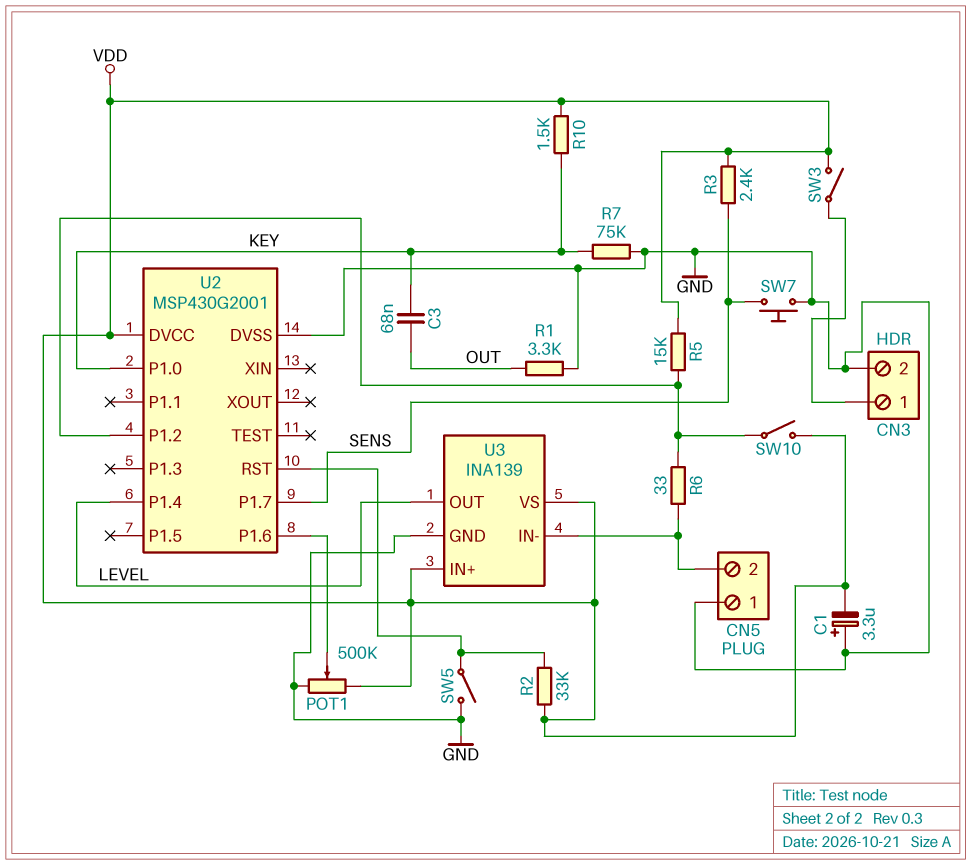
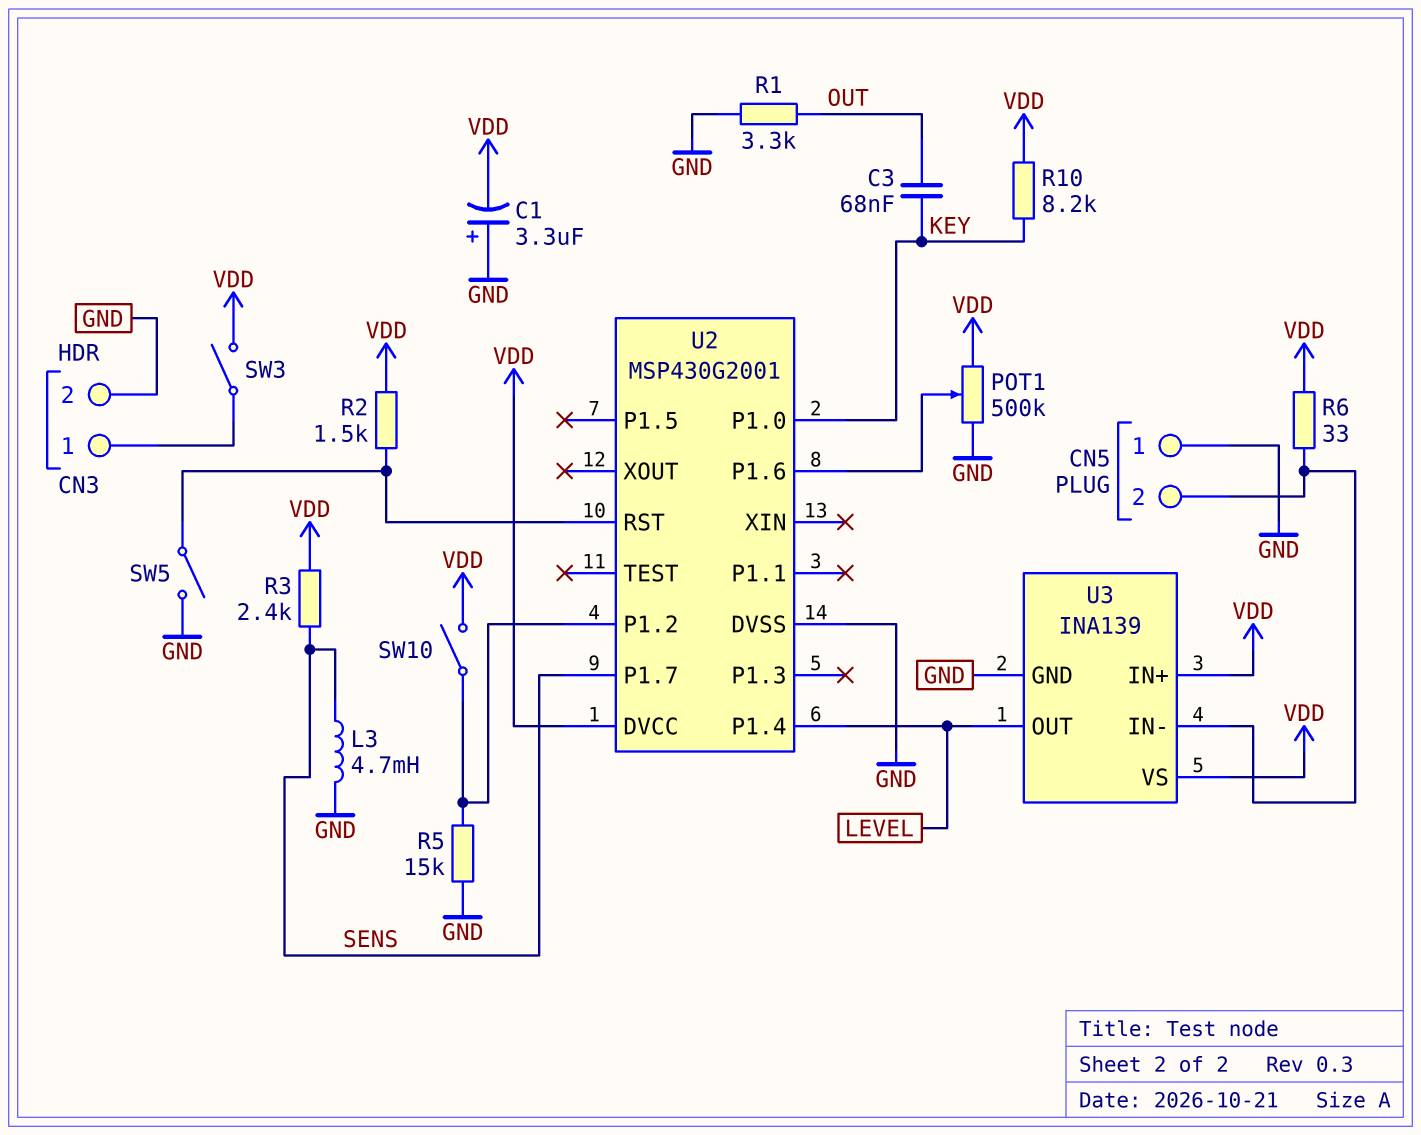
L3: none -> 4.7mH (GND, SENS)
R2: 33k (U2/RST, VDD) -> 1.5k (U2/RST, VDD)
R5: 15k (U2/P1.2, VDD) -> 15k (GND, U2/P1.2)
R6: 33 (CN5/2, U2/P1.2) -> 33 (CN5/2, VDD)
R7: 75k (GND, KEY) -> none
R10: 1.5k (KEY, VDD) -> 8.2k (KEY, VDD)
SW7: button (GND, SENS) -> none

